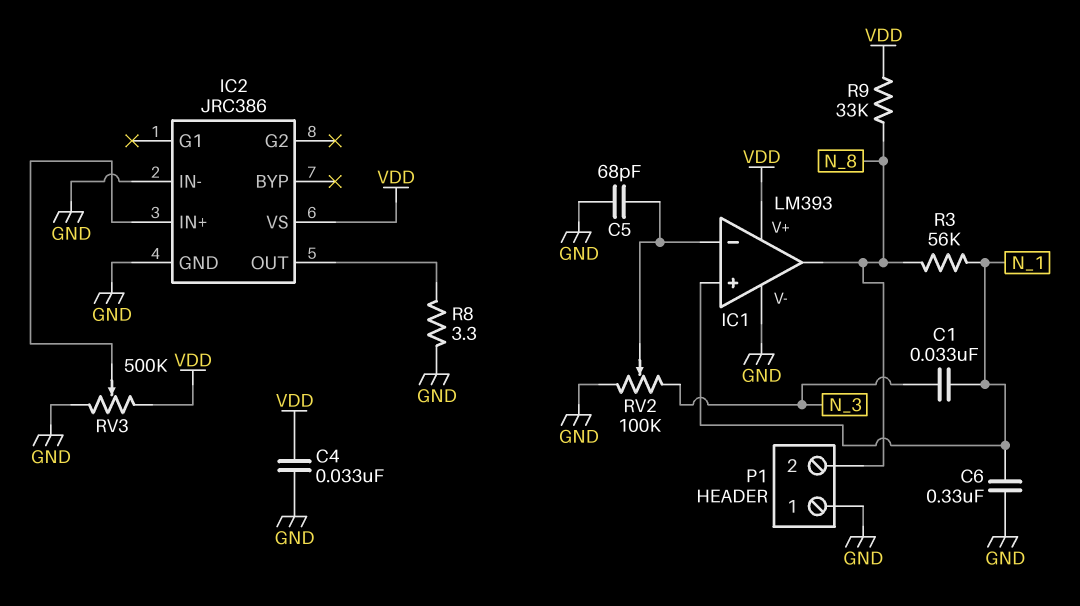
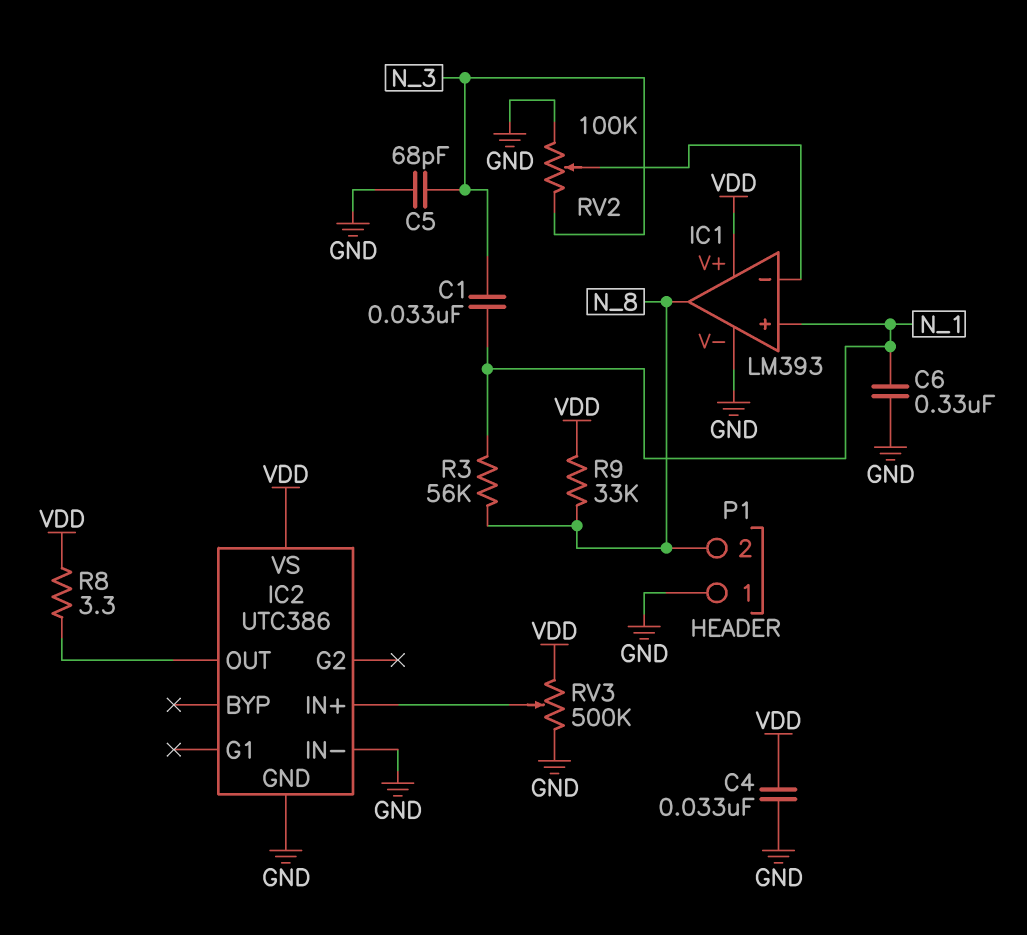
C5: 68pF (GND, IC1/in-) -> 68pF (GND, N_3)
IC2: JRC386 -> UTC386
R8: 3.3 (GND, IC2/OUT) -> 3.3 (IC2/OUT, VDD)

